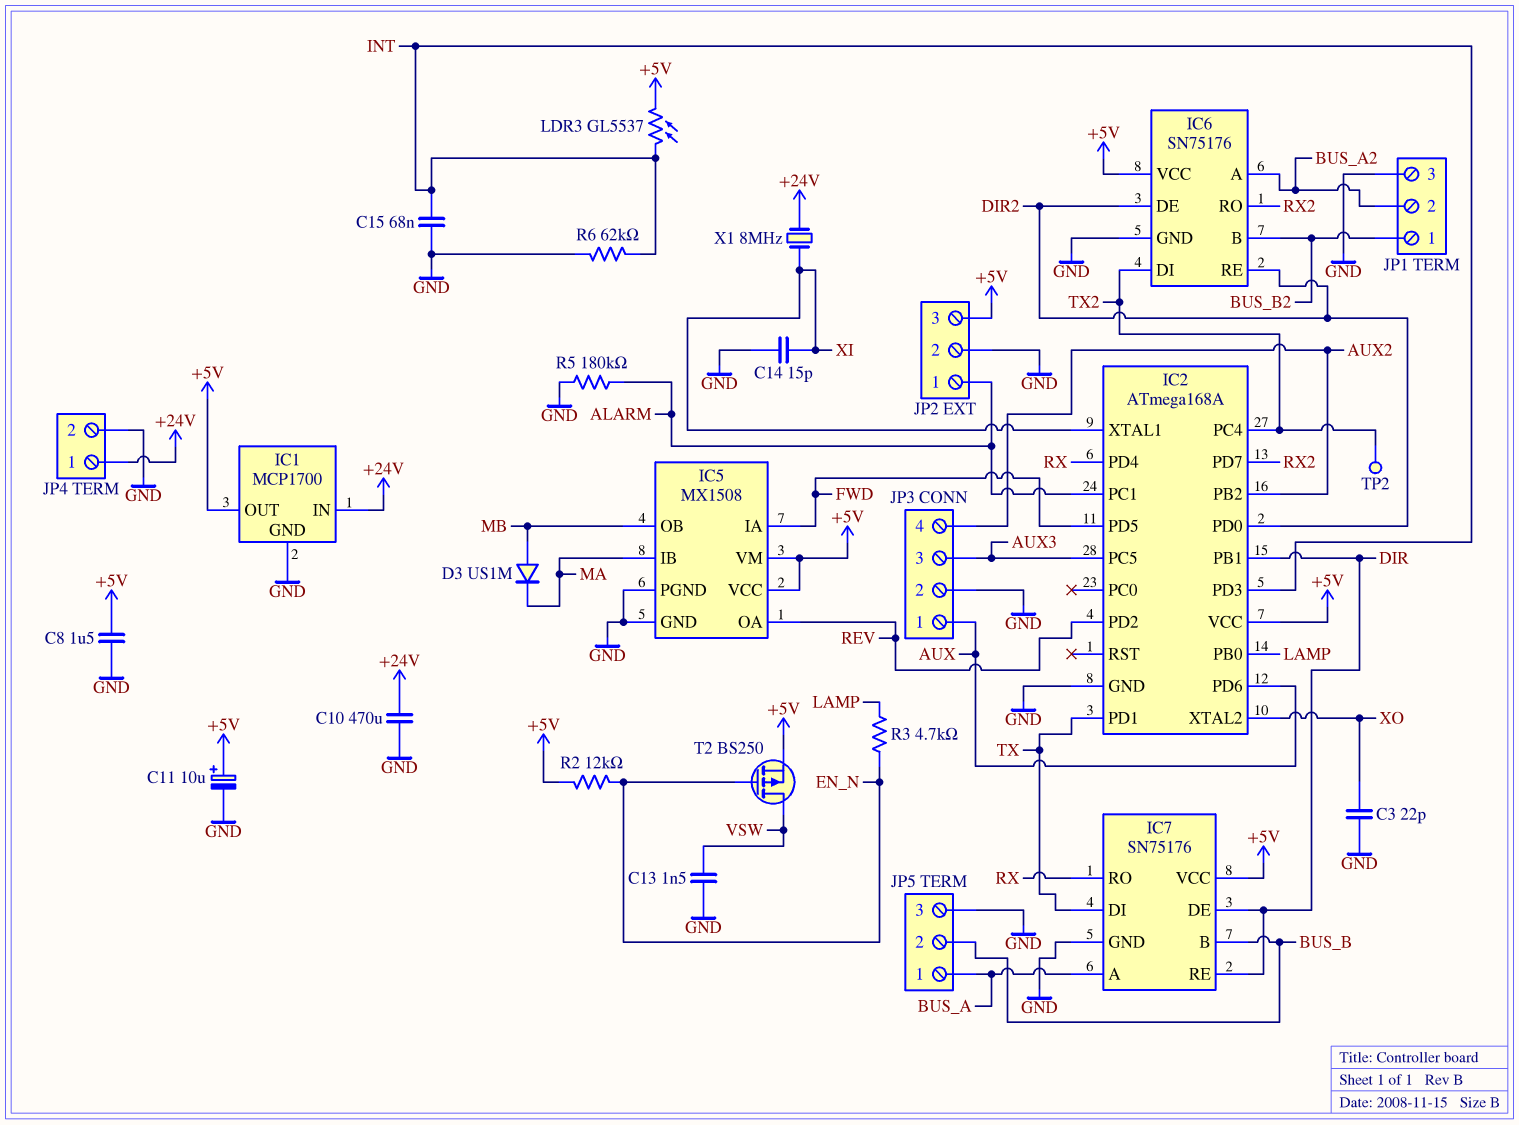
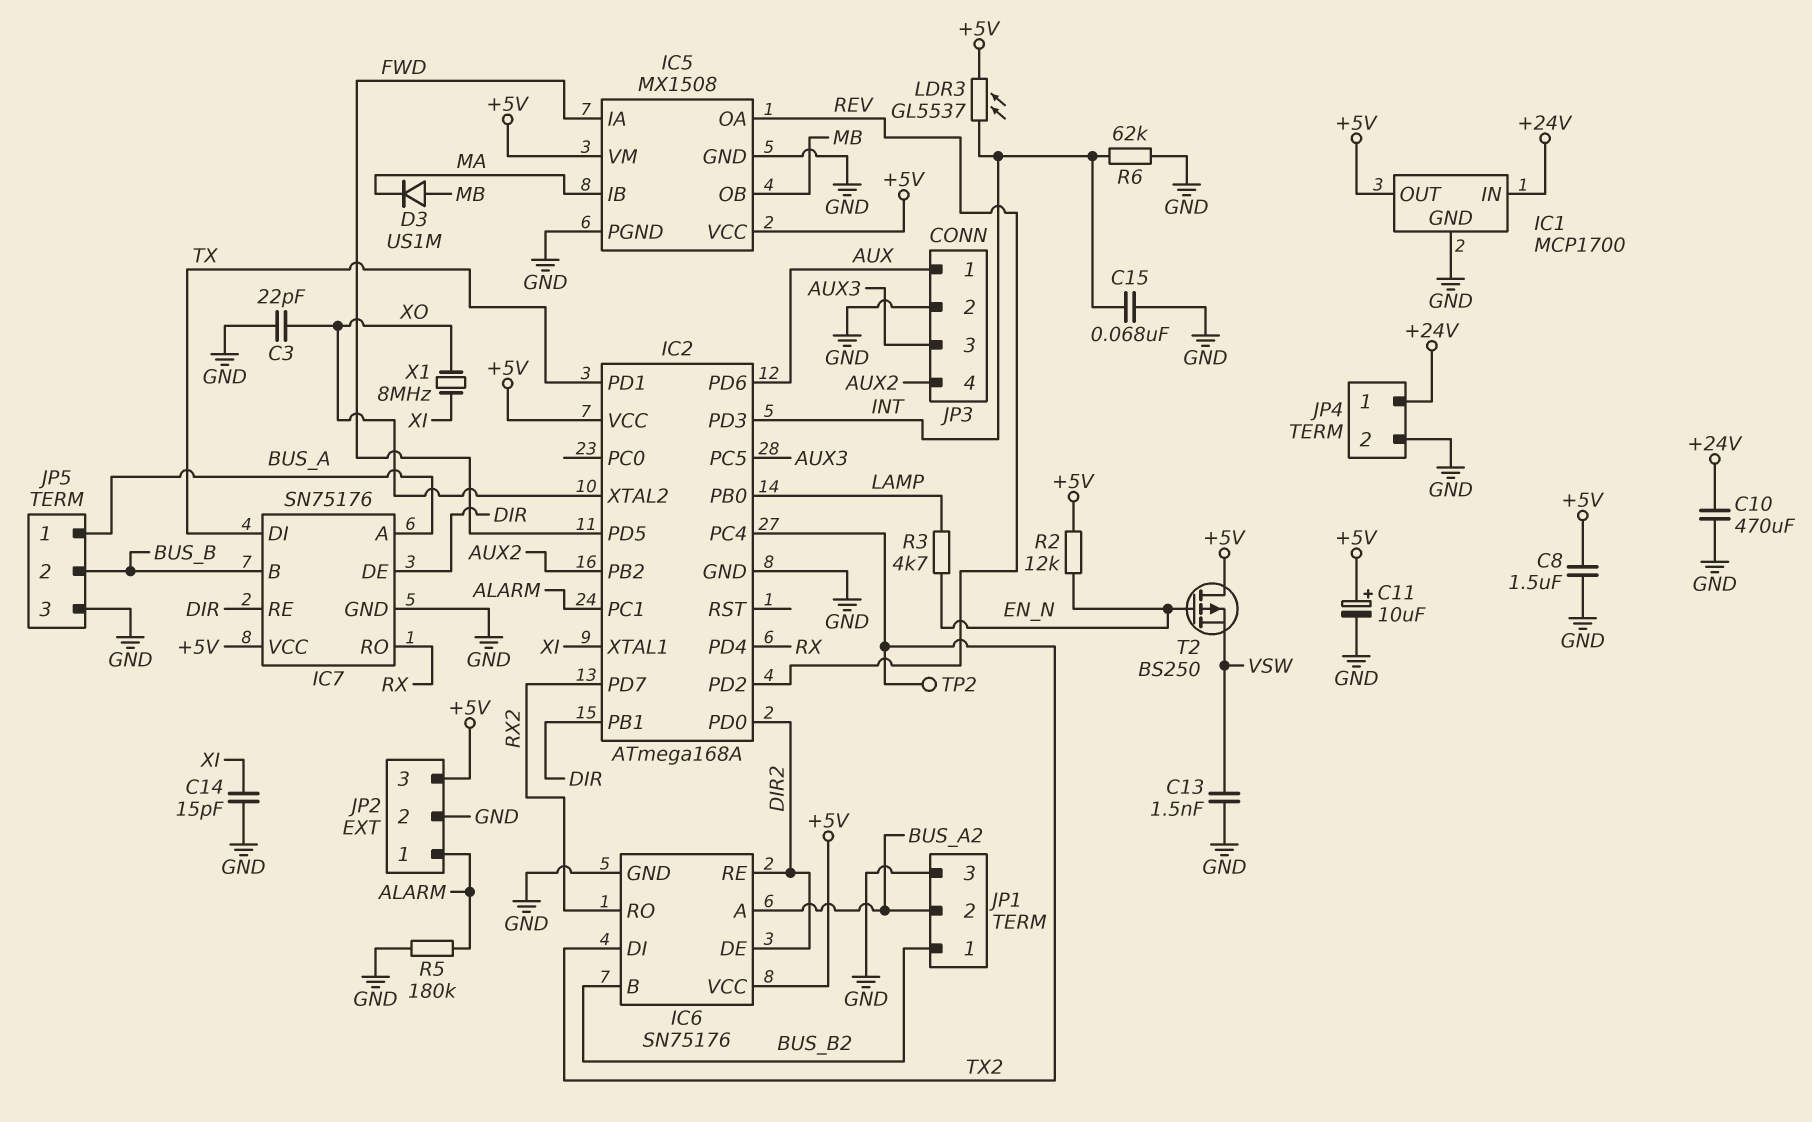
T2: PMOS BS250 (G EN_N, D VSW, S +5V) -> PMOS BS250 (G EN_N, D +5V, S VSW)
X1: 8MHz (+24V, XI) -> 8MHz (XI, XO)

